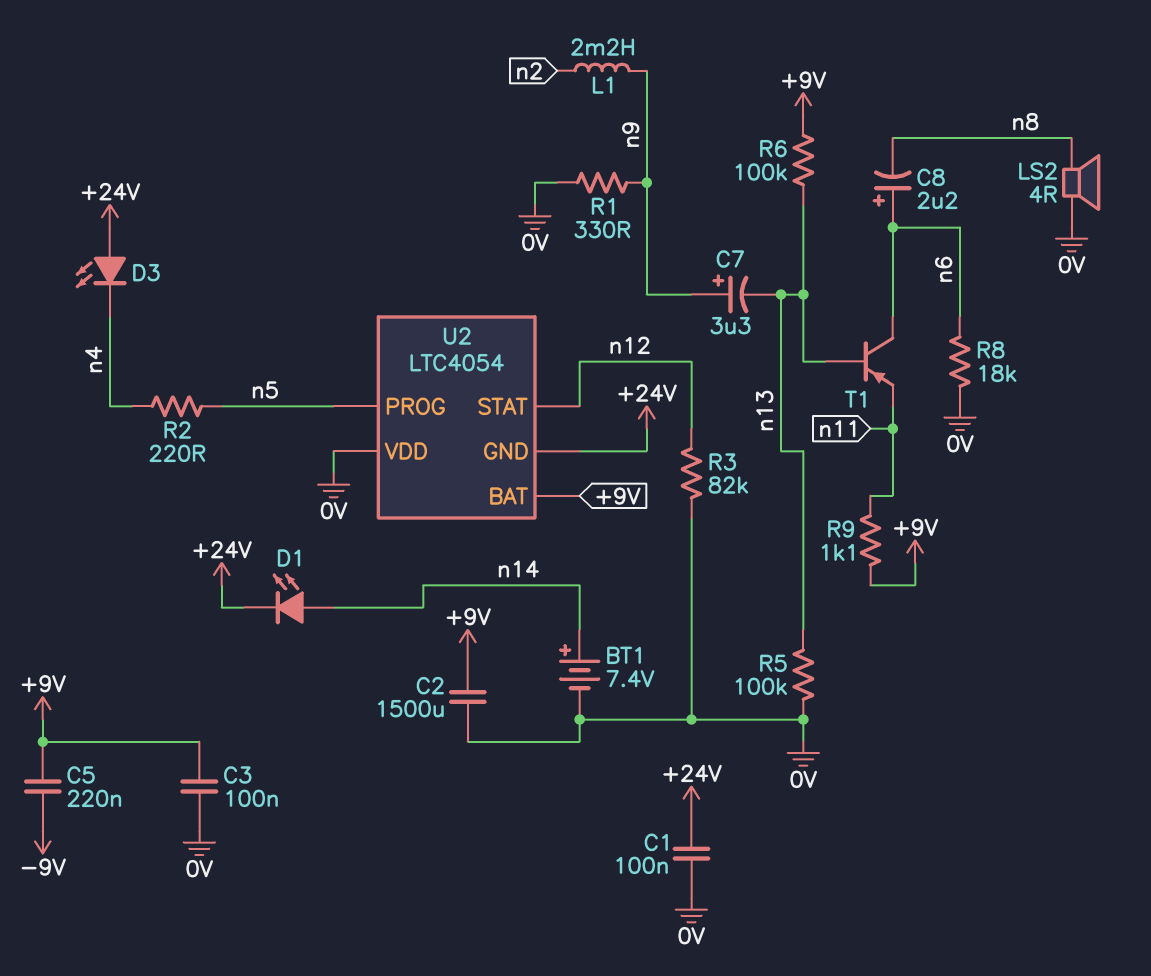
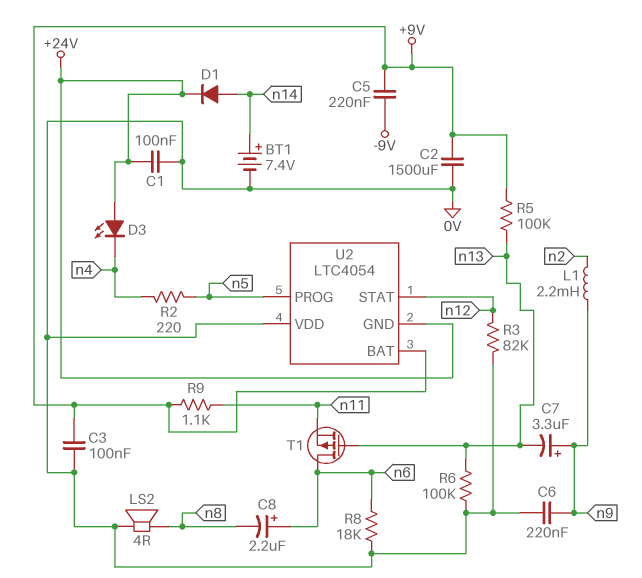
C6: none -> 220nF (0V, n9)
D1: LED (A n14, K +24V) -> diode (A n14, K +24V)
R1: 330 (0V, n9) -> none
R5: 100k (0V, n13) -> 100k (+9V, n13)
R6: 100k (+9V, n13) -> 100k (0V, n13)
T1: PNP (B n13, C n6, E n11) -> PMOS (G n13, D n6, S n11)

